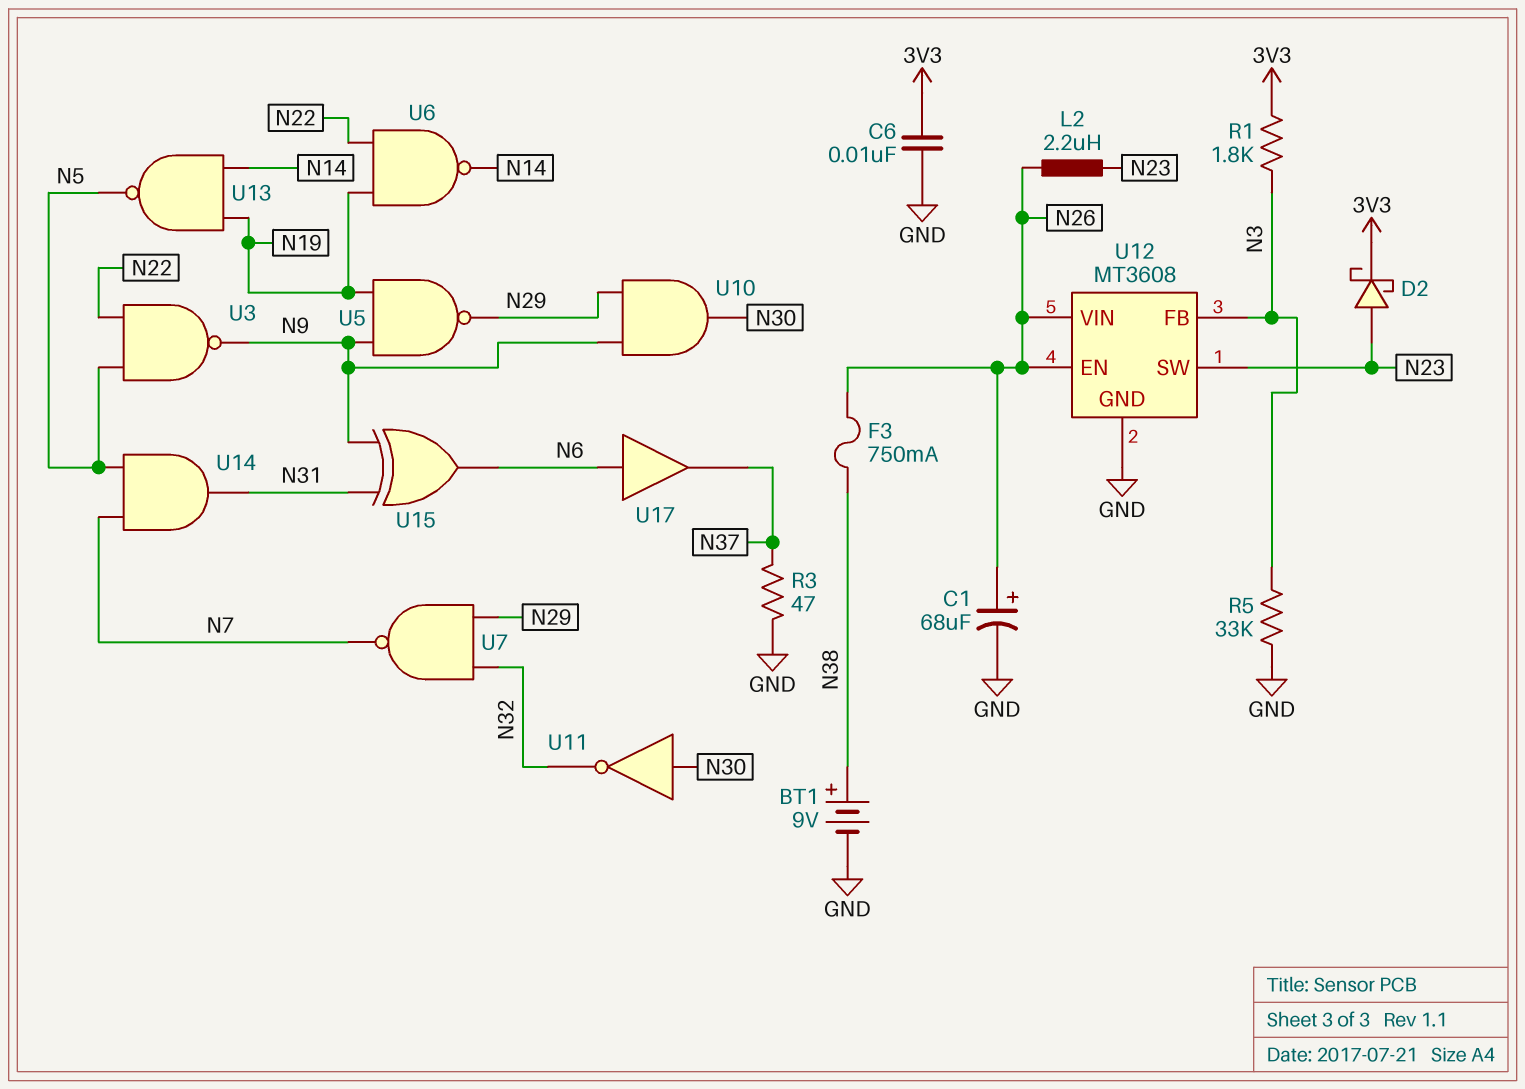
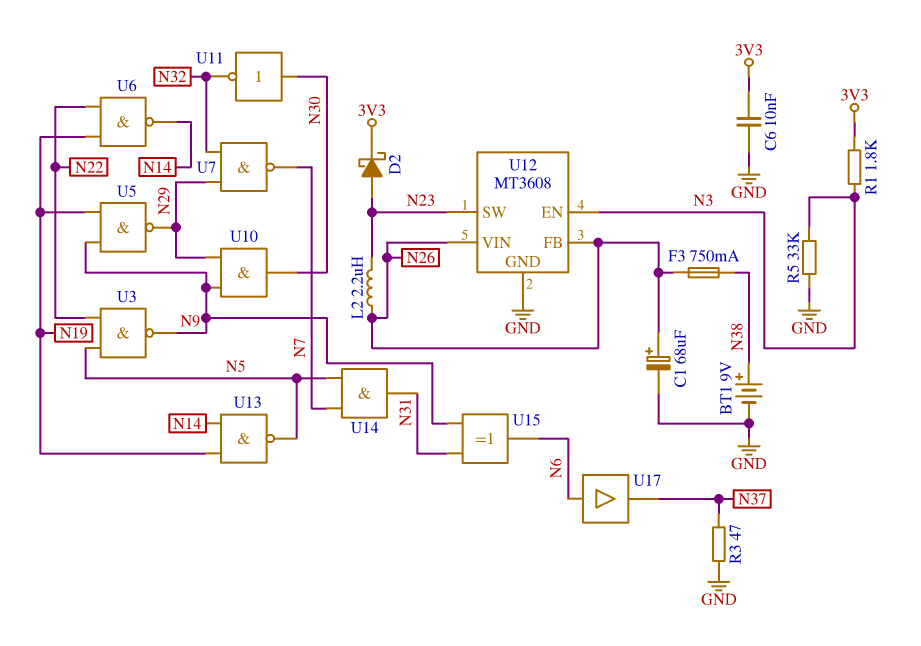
U12 pin EN: N26 -> N3
U12 pin FB: N3 -> N26

